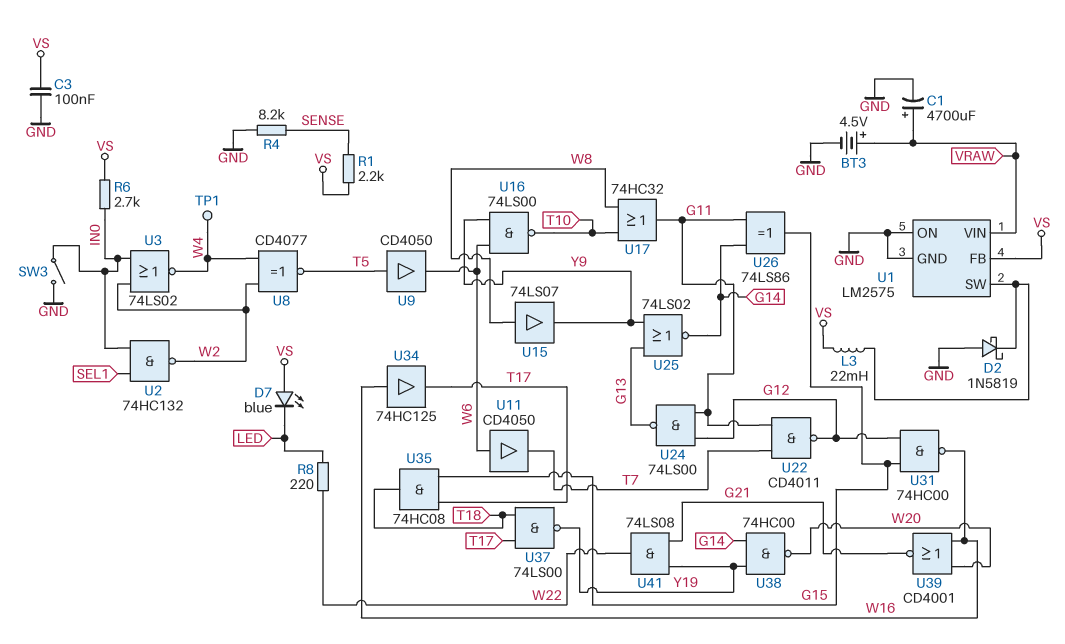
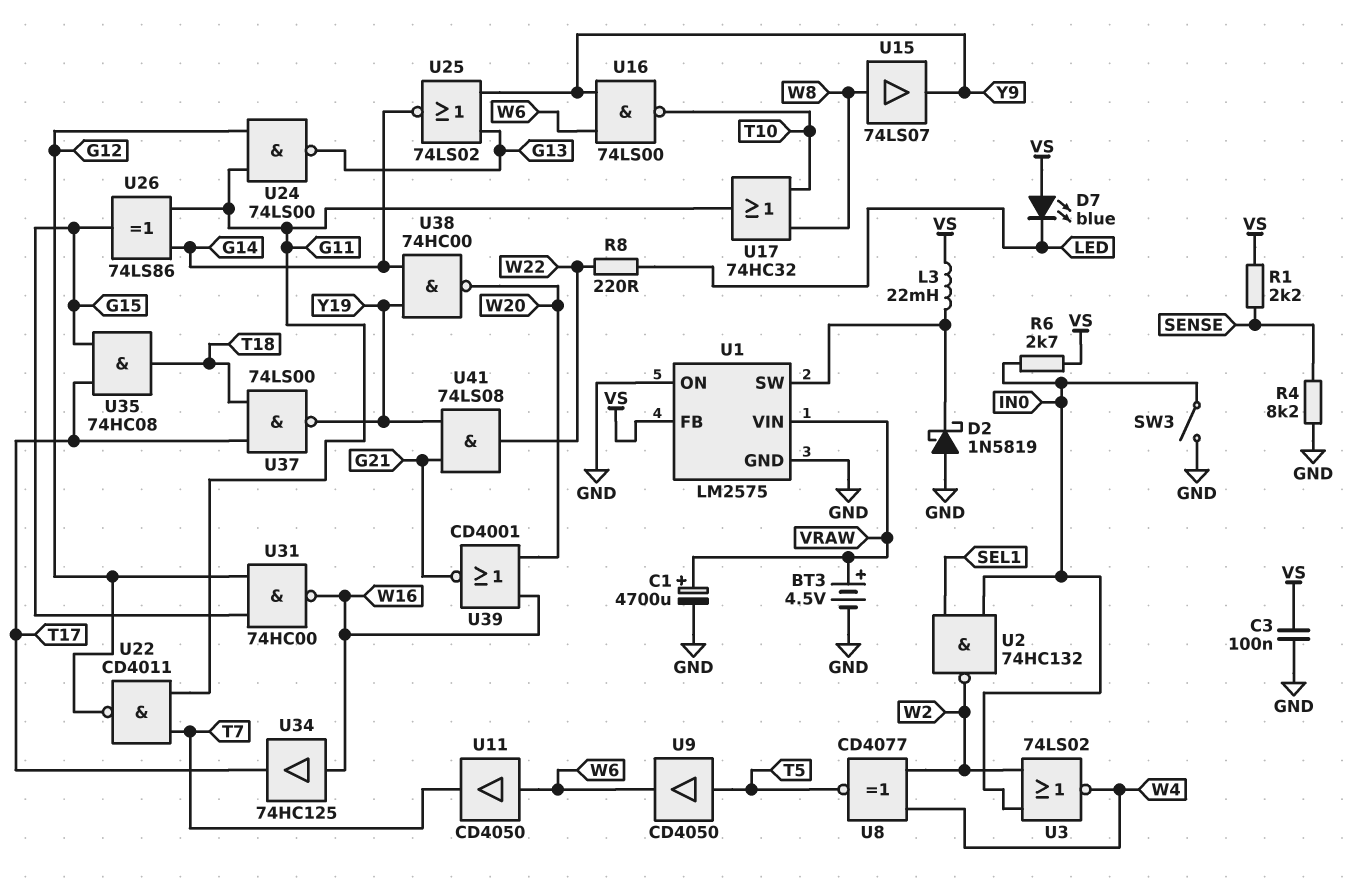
TP1: test point (W4) -> none

